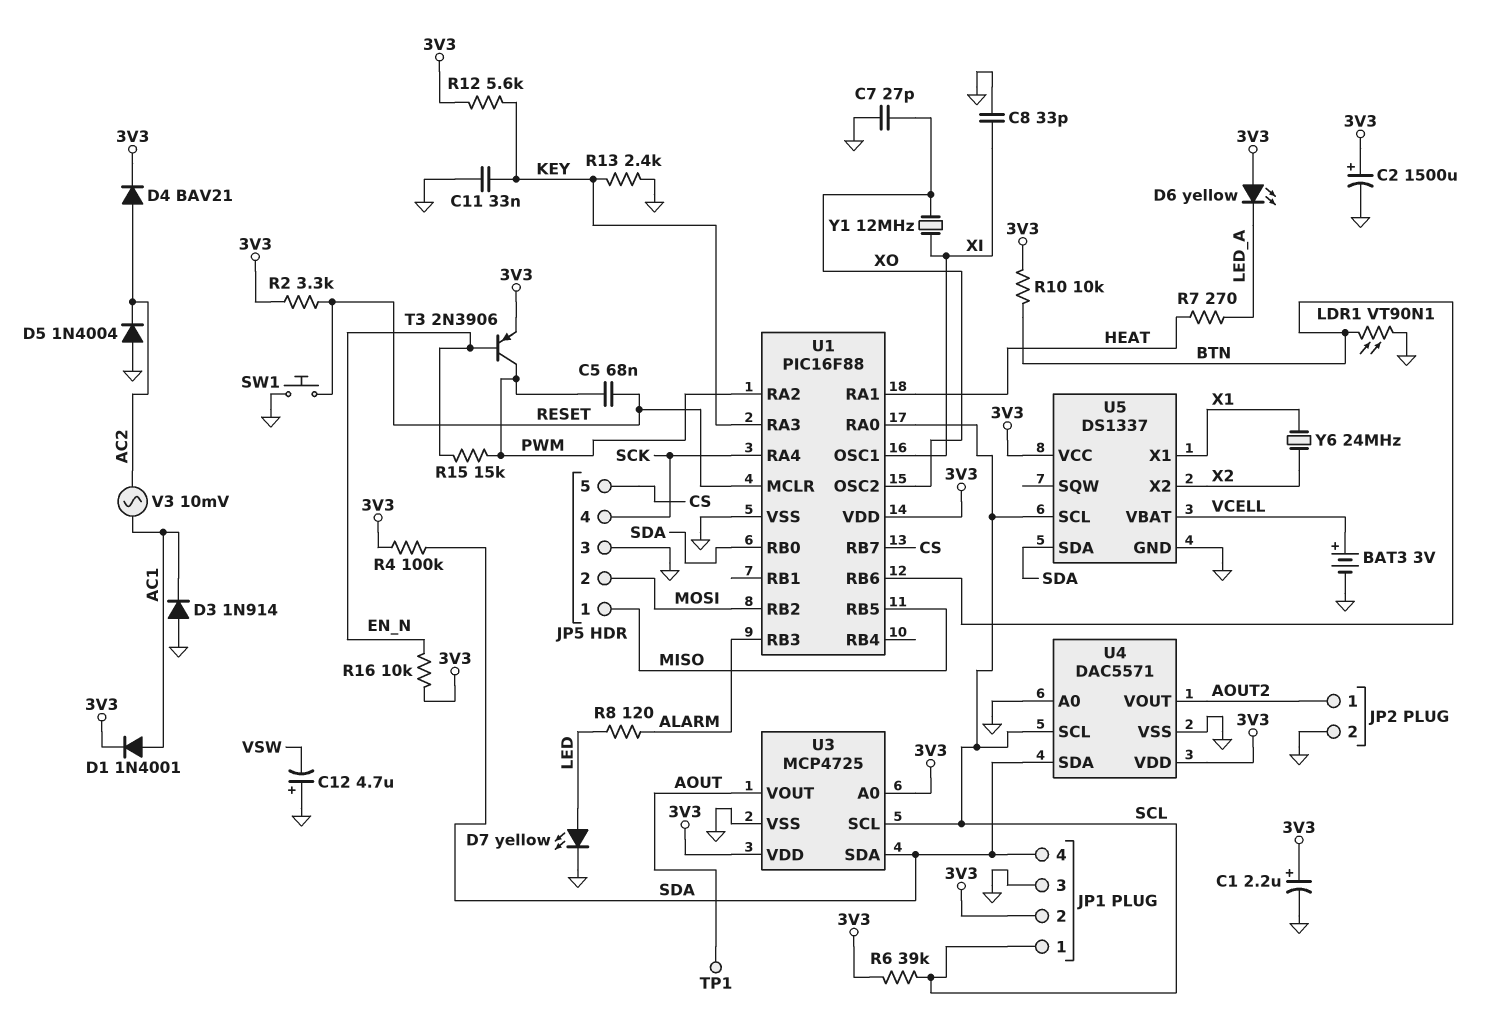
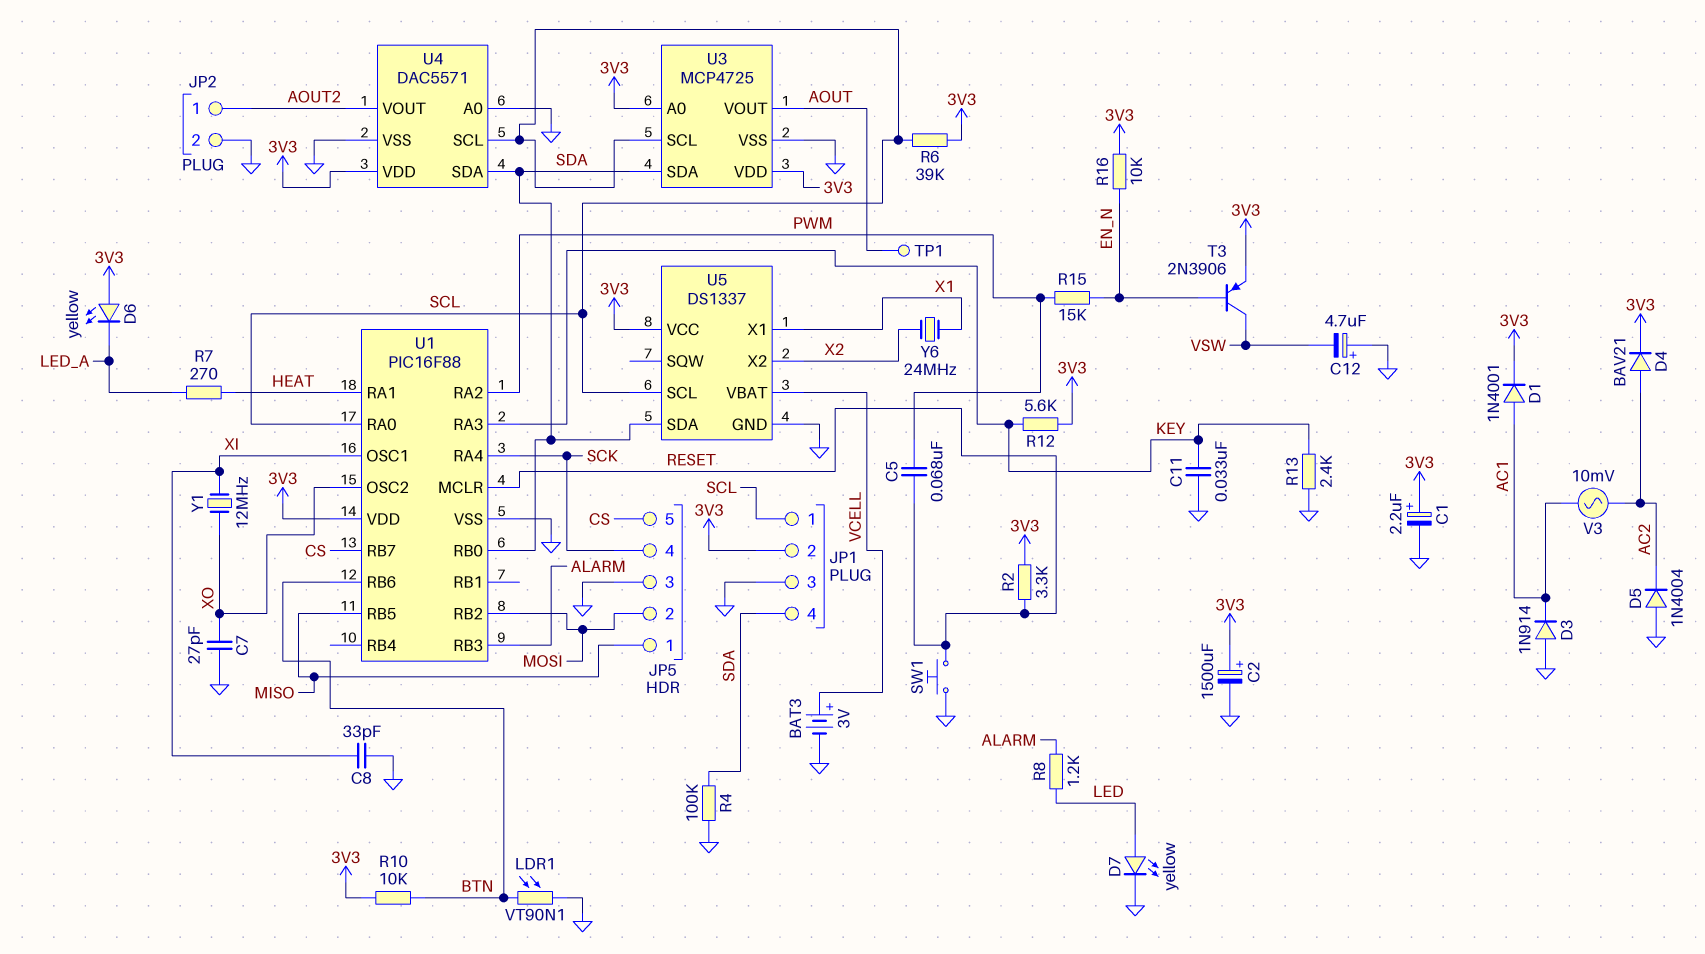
R4: 100k (3V3, SDA) -> 100k (GND, SDA)
R8: 120 (ALARM, LED) -> 1.2k (ALARM, LED)
T3: PNP 2N3906 (B EN_N, C PWM, E 3V3) -> PNP 2N3906 (B EN_N, C VSW, E 3V3)

